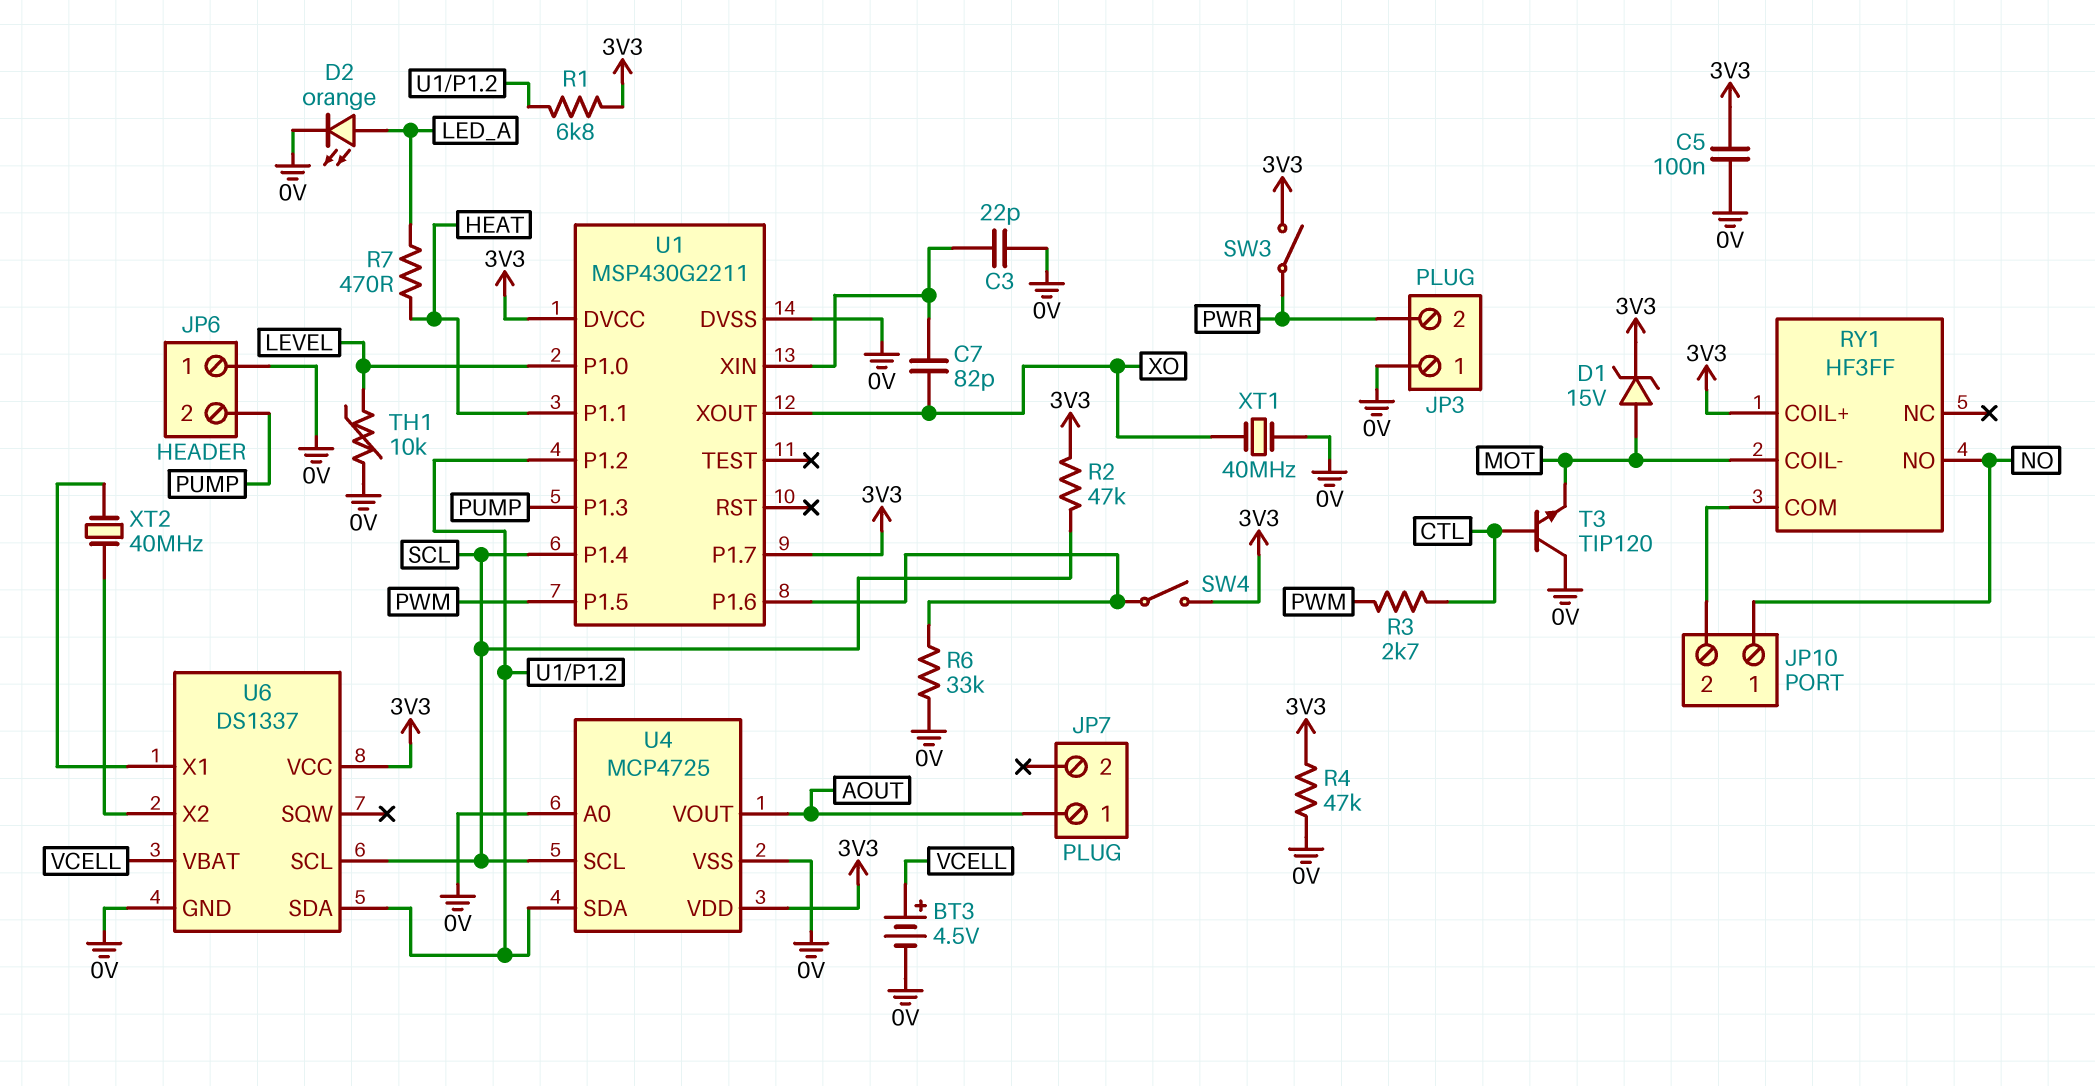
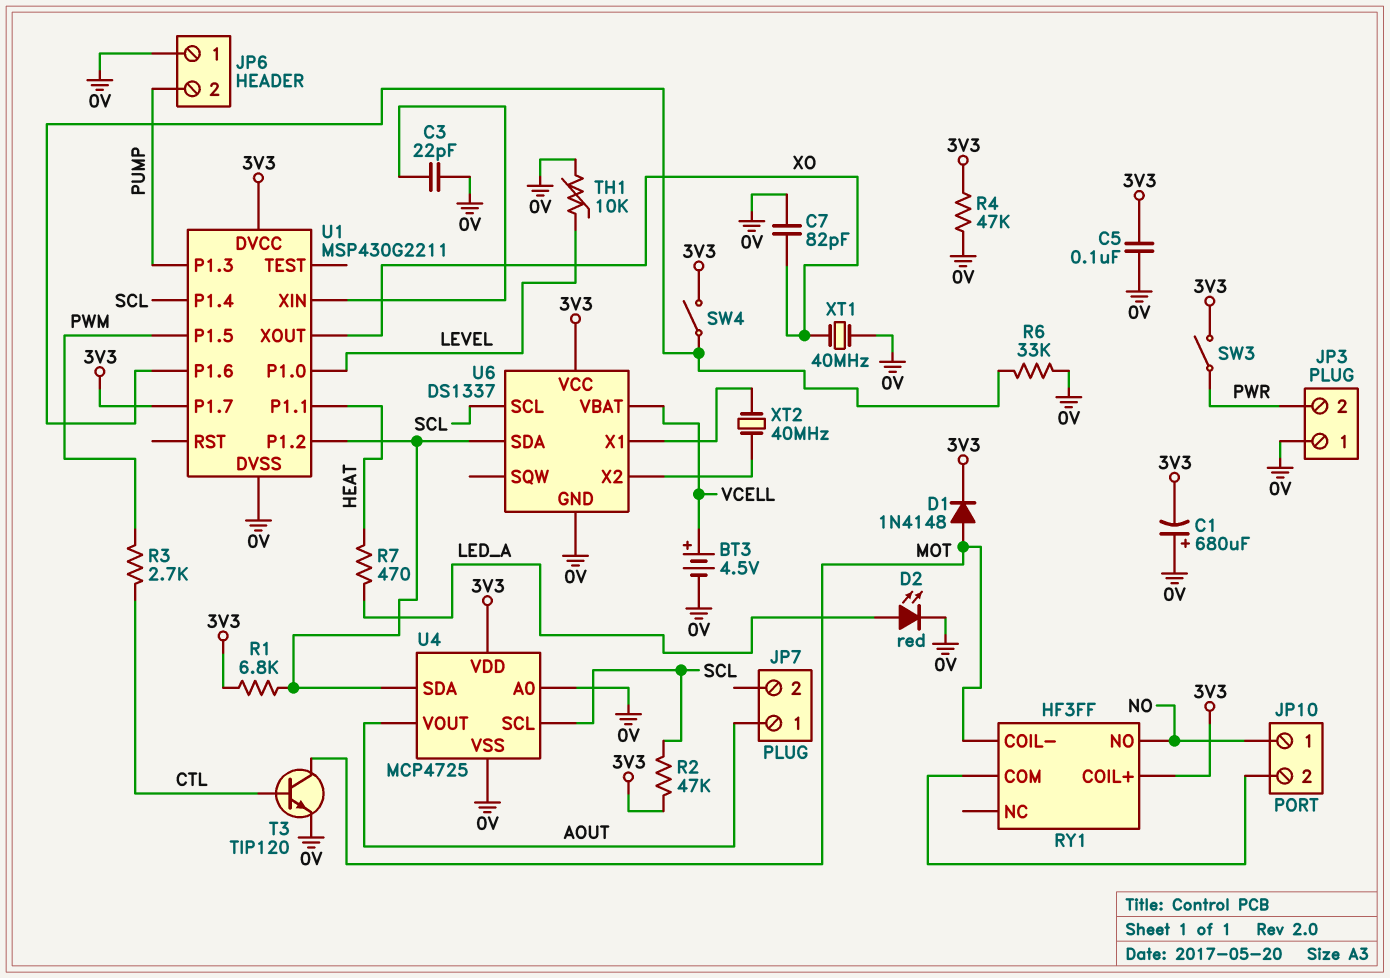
C1: none -> 680uF (plus 0V, minus 3V3)
C7: 82pF (U1/XIN, XO) -> 82pF (0V, XO)
D1: zener 15V (A MOT, K 3V3) -> diode 1N4148 (A MOT, K 3V3)
D2: LED orange (A LED_A, K 0V) -> LED red (A LED_A, K 0V)
T3: NPN TIP120 (B CTL, C 0V, E MOT) -> NPN TIP120 (B CTL, C MOT, E 0V)

